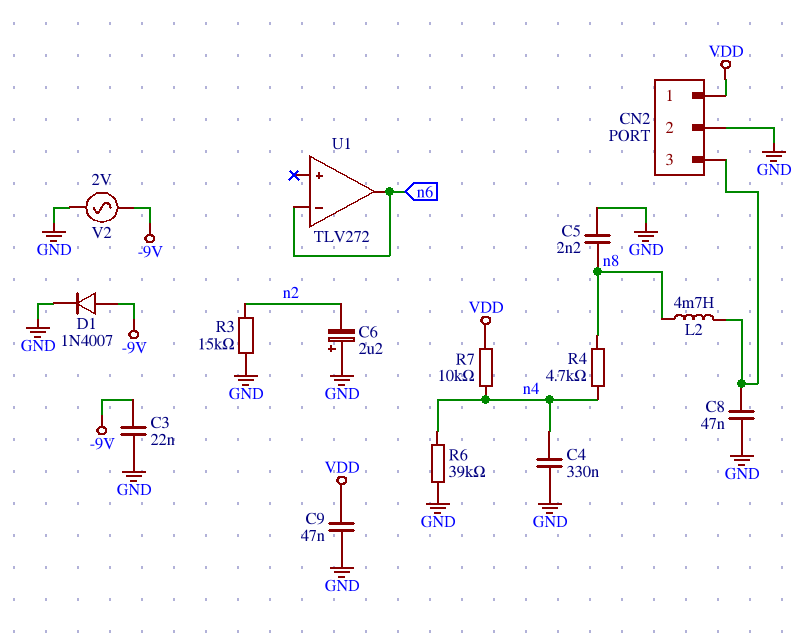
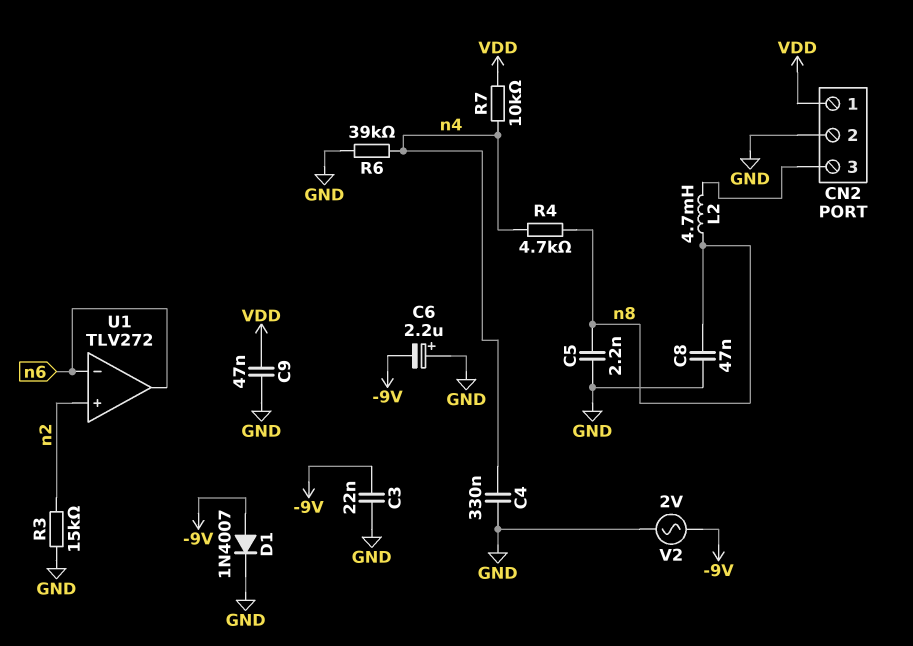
C6: 2.2uF (plus GND, minus n2) -> 2.2uF (plus GND, minus -9V)
C8: 47nF (CN2/3, GND) -> 47nF (GND, n8)
U1 pin in+: none -> n2

